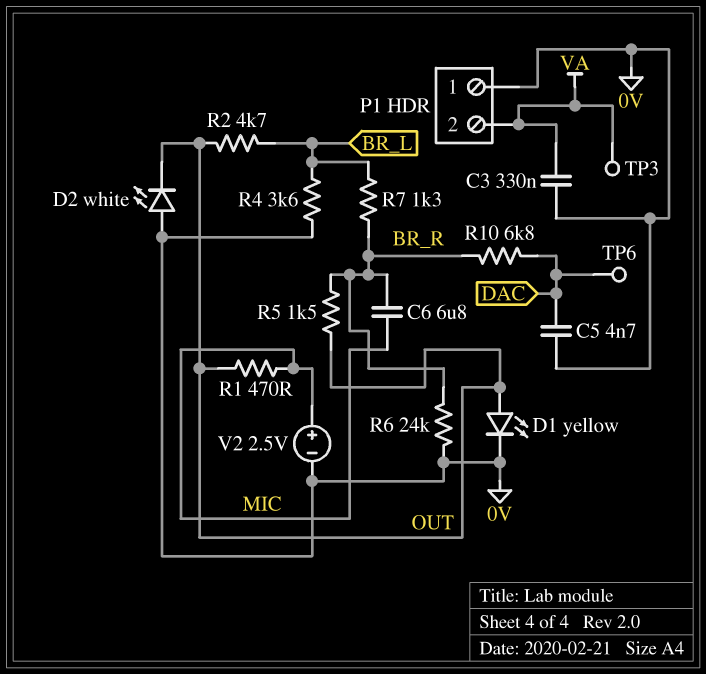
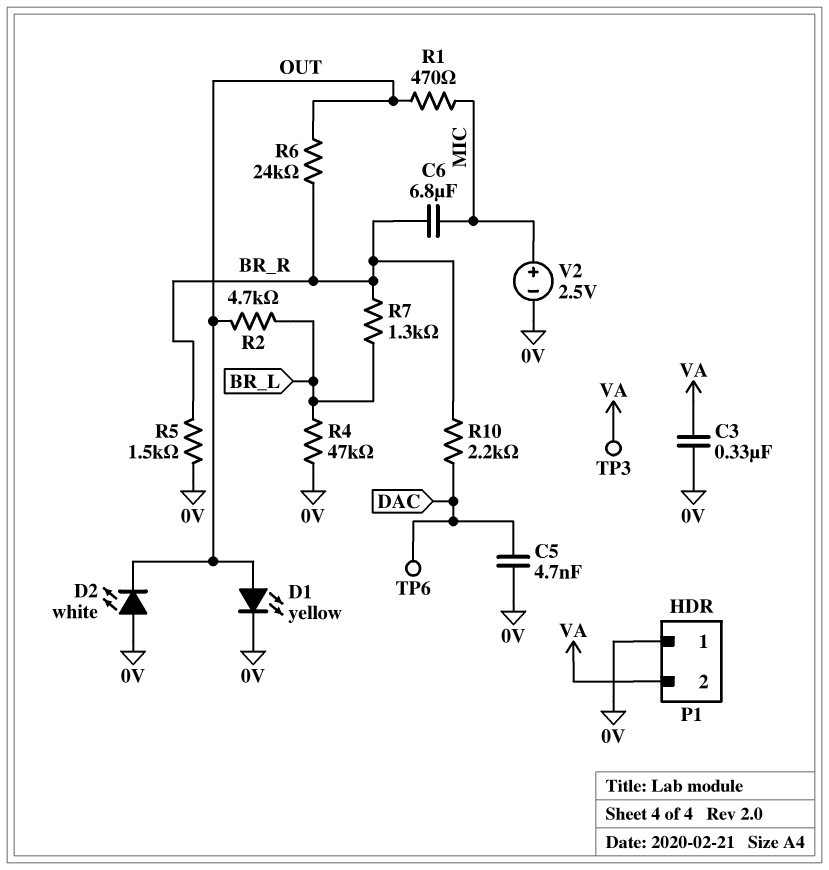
R4: 3.6k (0V, BR_L) -> 47k (0V, BR_L)
R5: 1.5k (BR_R, OUT) -> 1.5k (0V, BR_R)
R6: 24k (0V, BR_R) -> 24k (BR_R, OUT)
R10: 6.8k (BR_R, DAC) -> 2.2k (BR_R, DAC)

